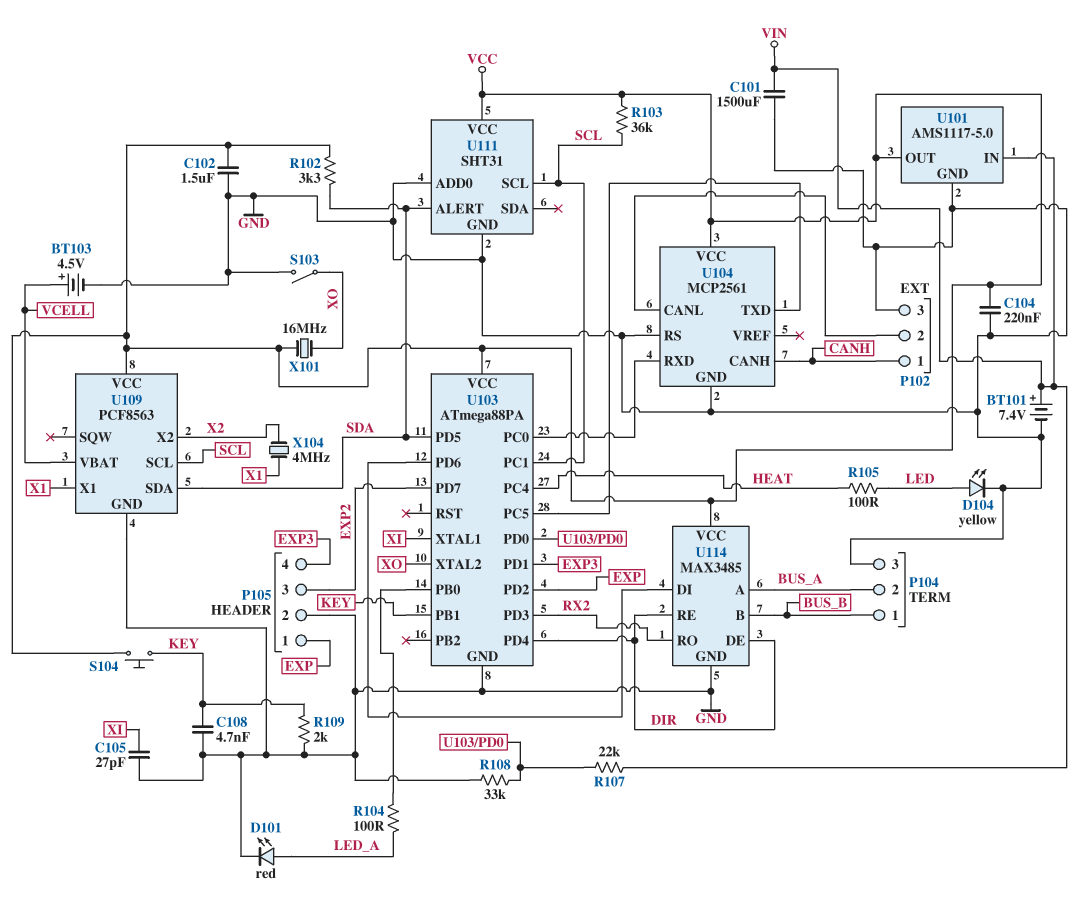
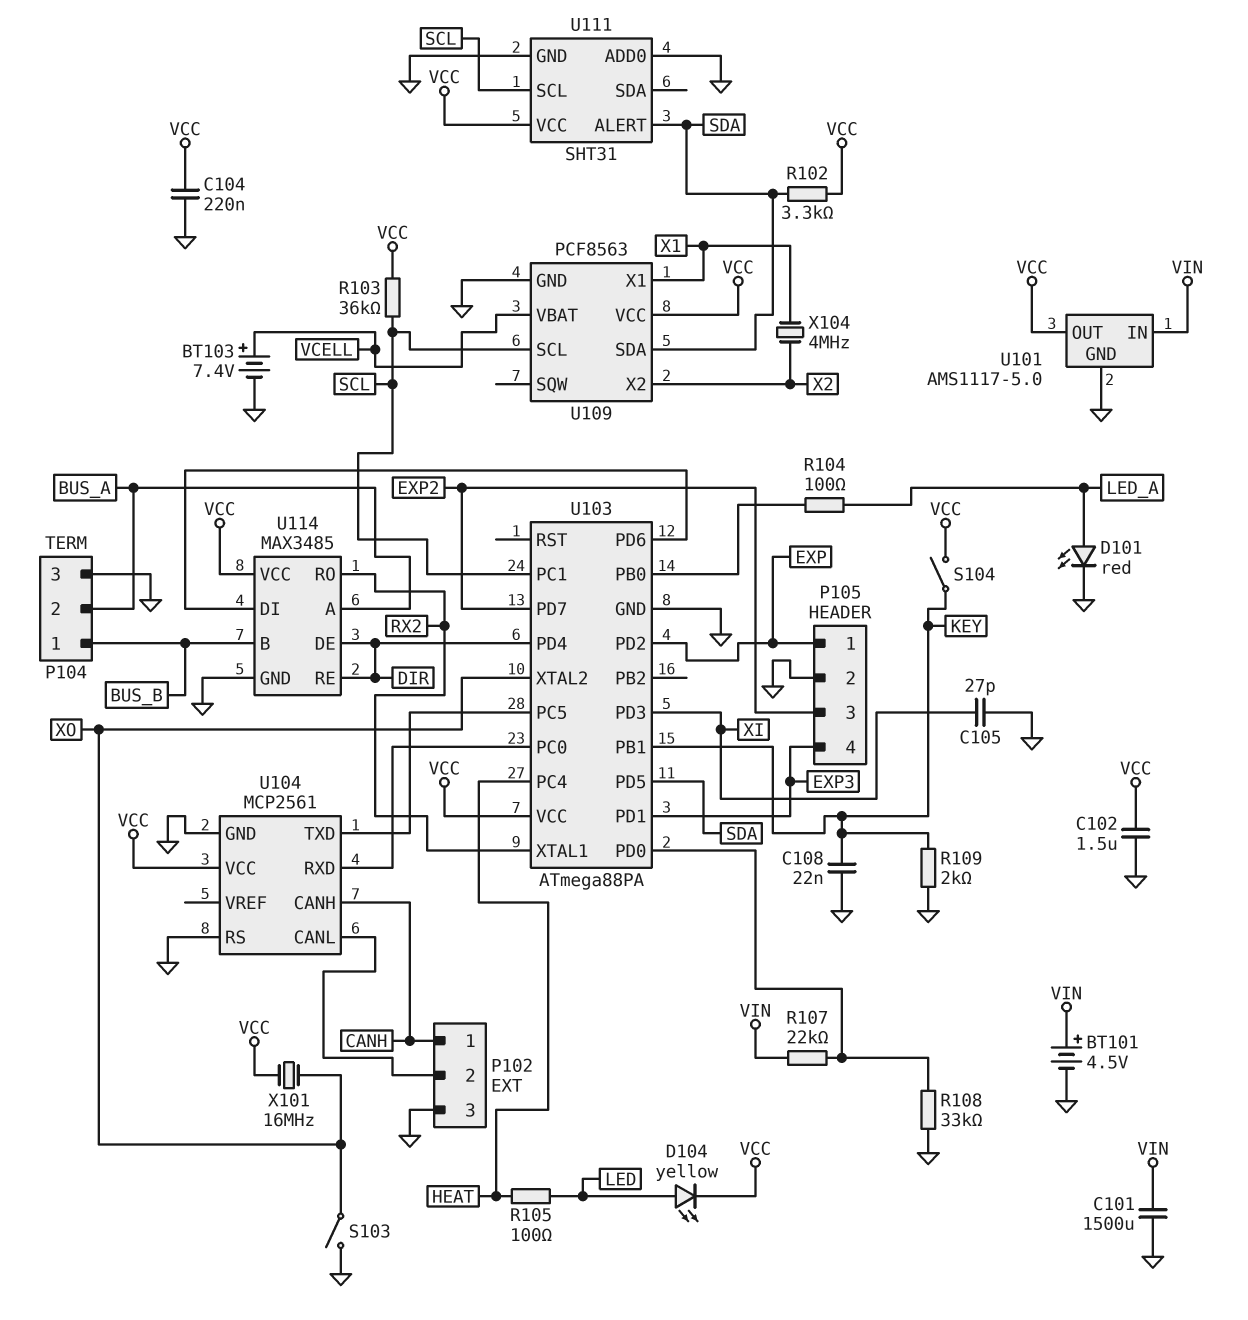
BT101: 7.4V (plus VIN, minus GND) -> 4.5V (plus VIN, minus GND)
BT103: 4.5V (plus VCELL, minus GND) -> 7.4V (plus VCELL, minus GND)
C108: 4.7nF (GND, KEY) -> 22nF (GND, KEY)
D104: LED yellow (A LED, K GND) -> LED yellow (A LED, K VCC)
S104: button (KEY, VCC) -> switch (KEY, VCC)
U103 pin PD3: RX2 -> XI
U103 pin XTAL1: XI -> RX2

